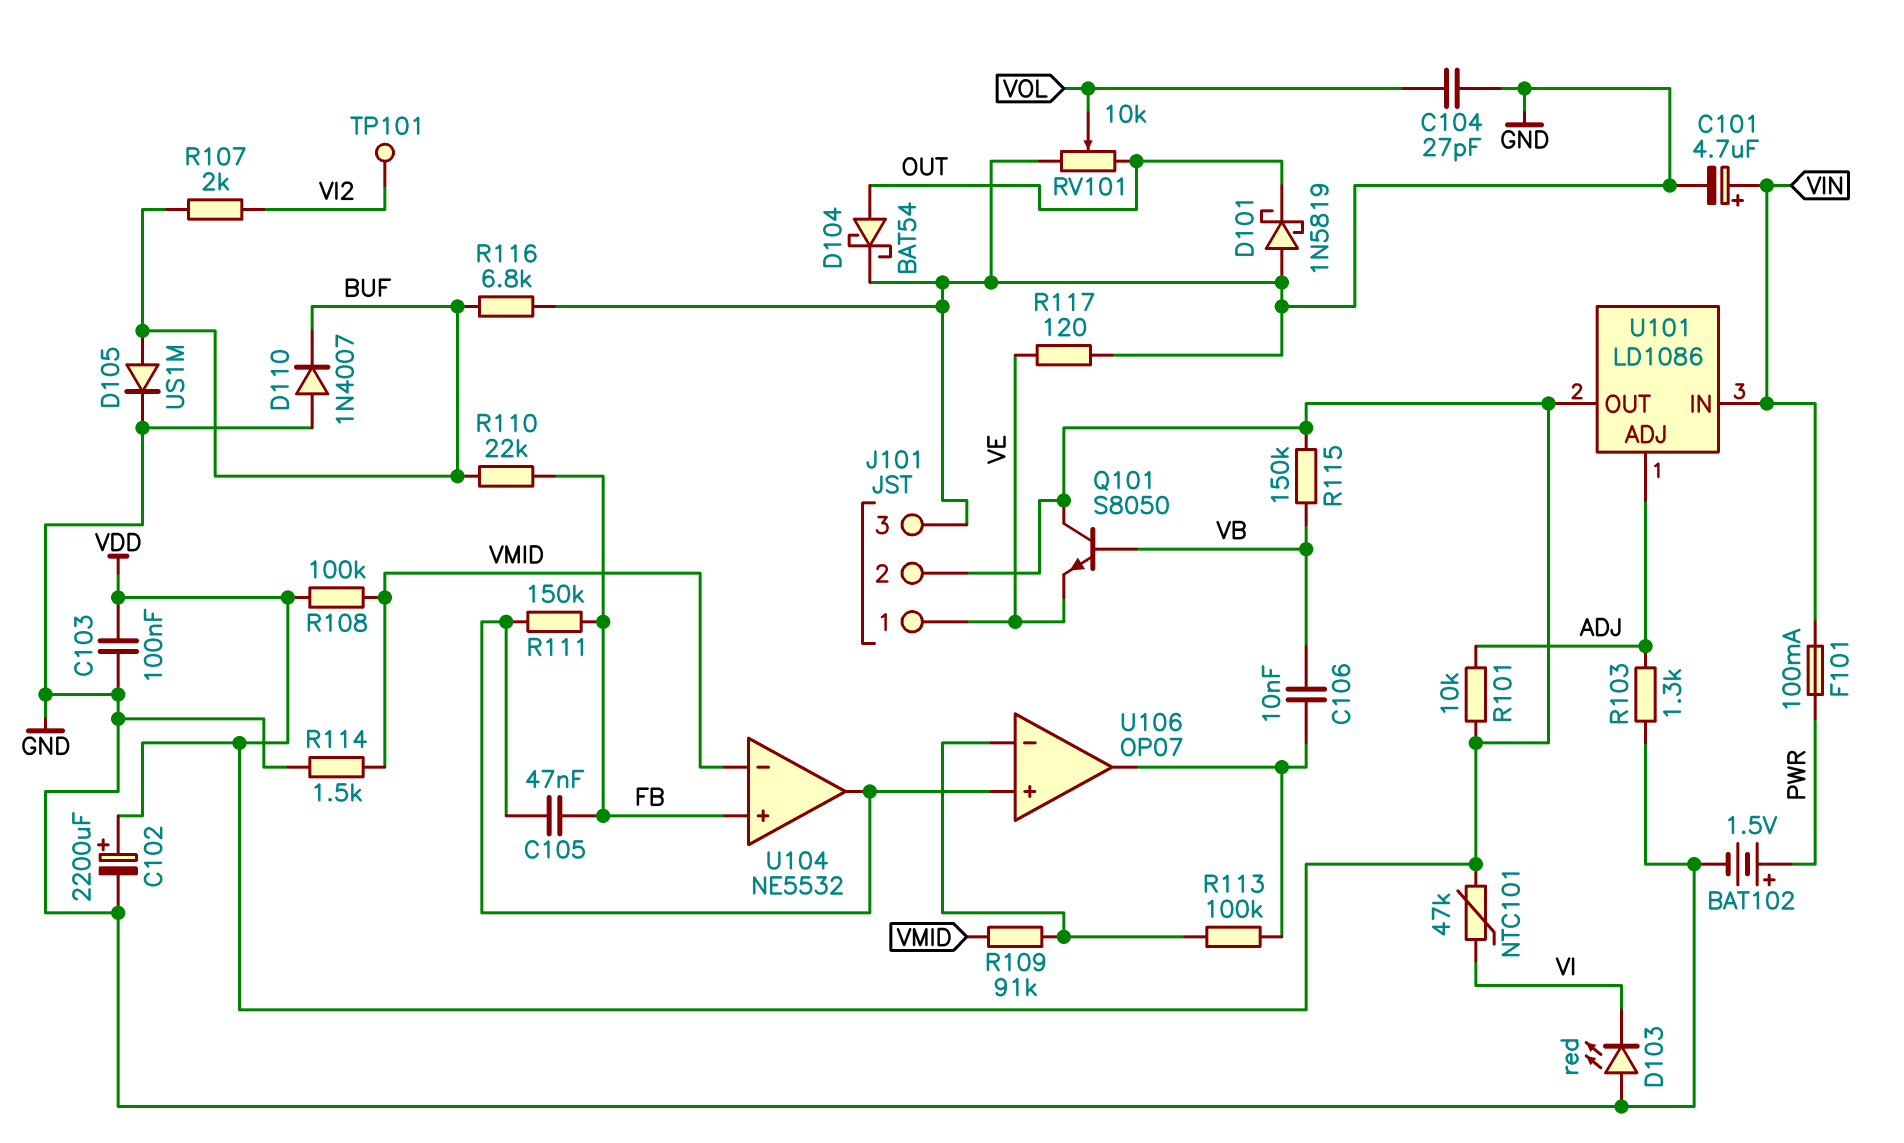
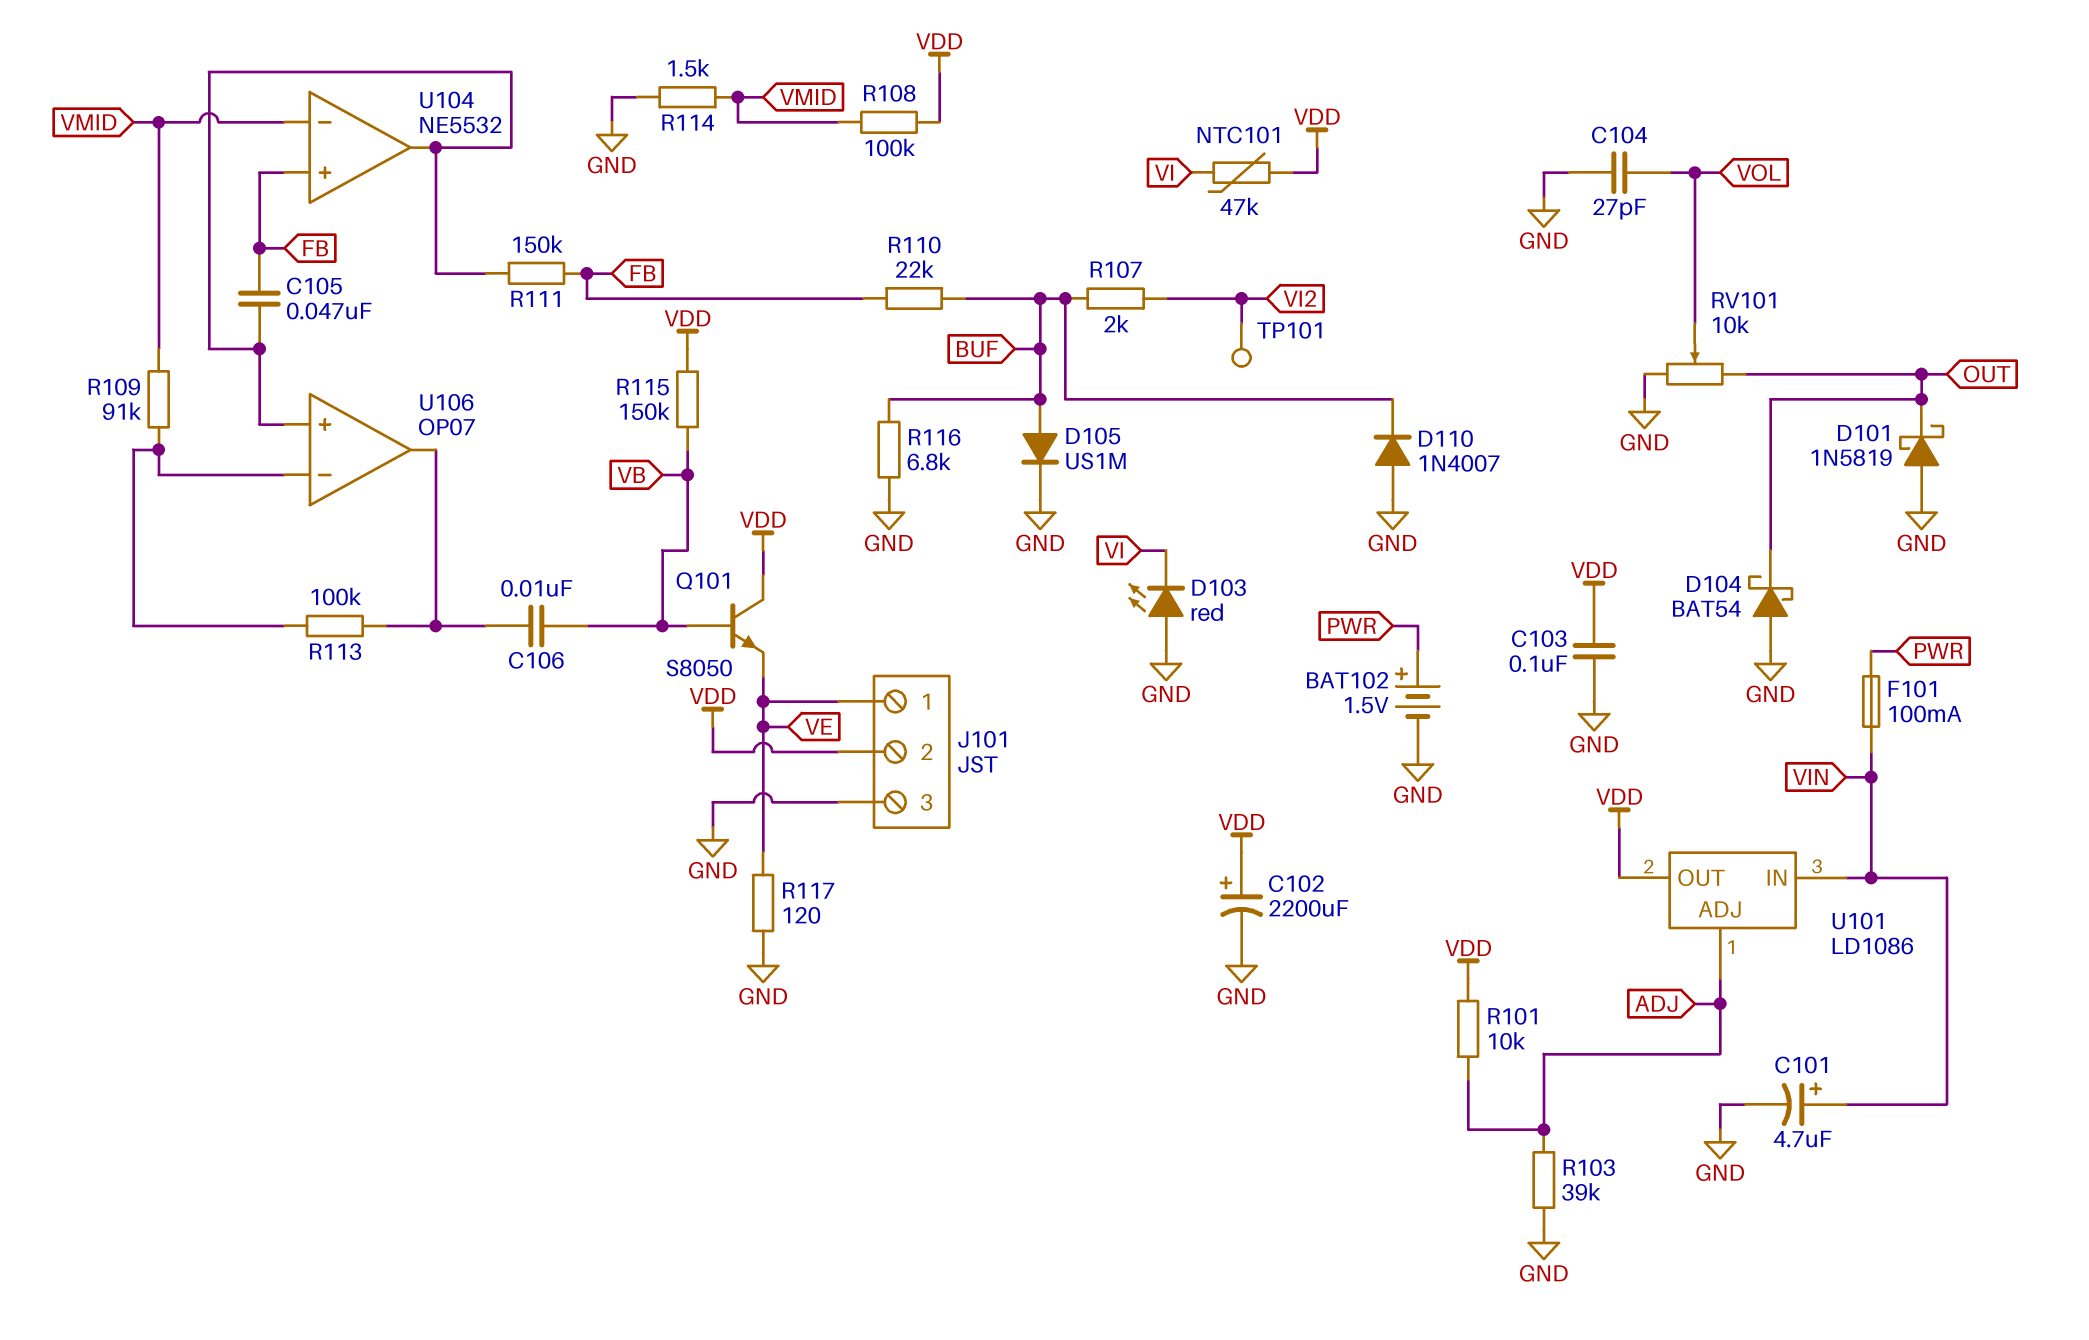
D104: schottky BAT54 (A OUT, K GND) -> schottky BAT54 (A GND, K OUT)
R103: 1.3k (ADJ, GND) -> 39k (ADJ, GND)

